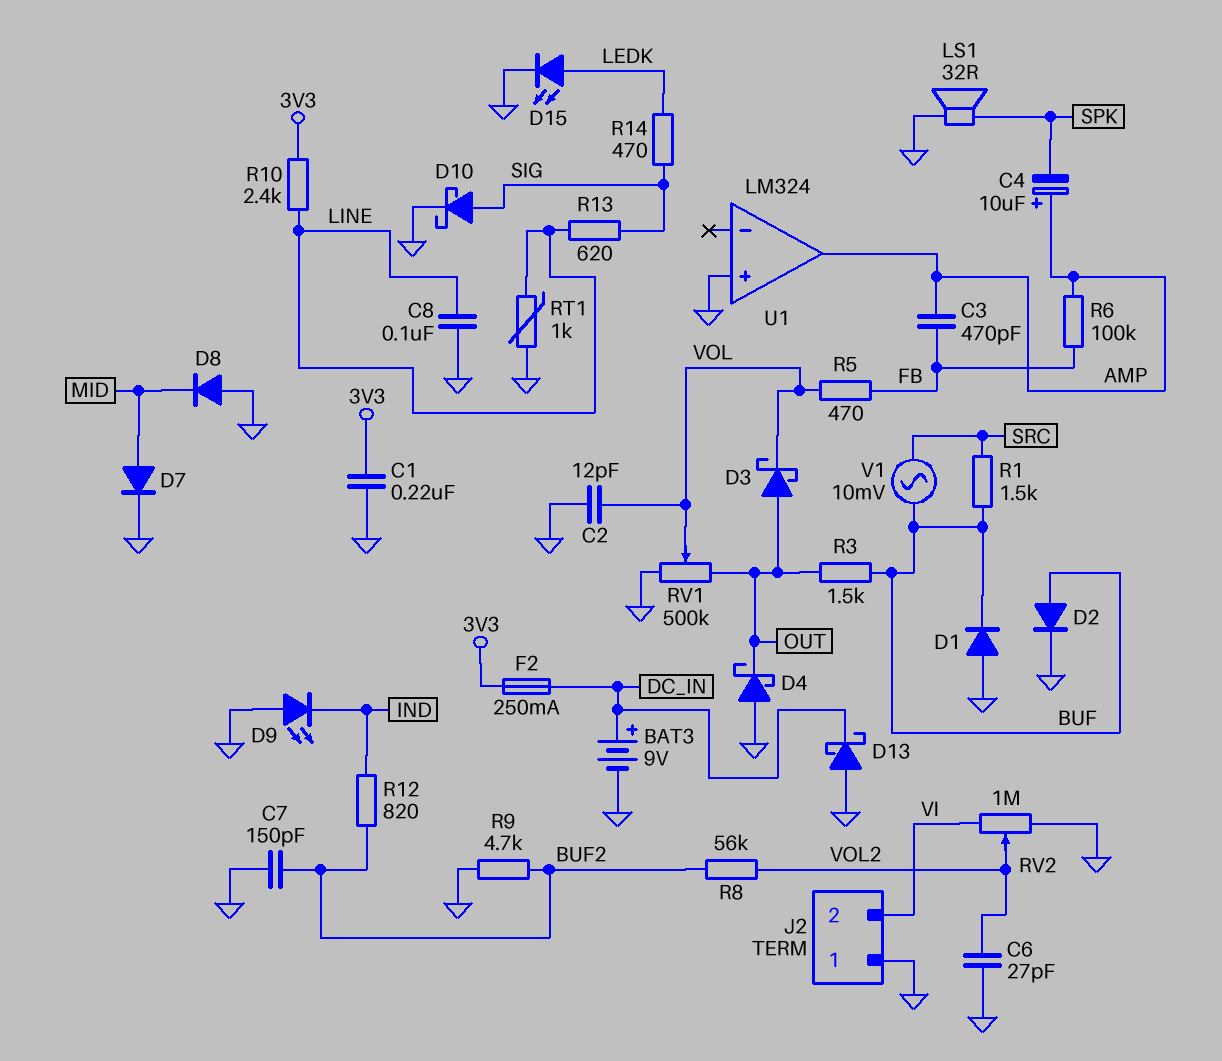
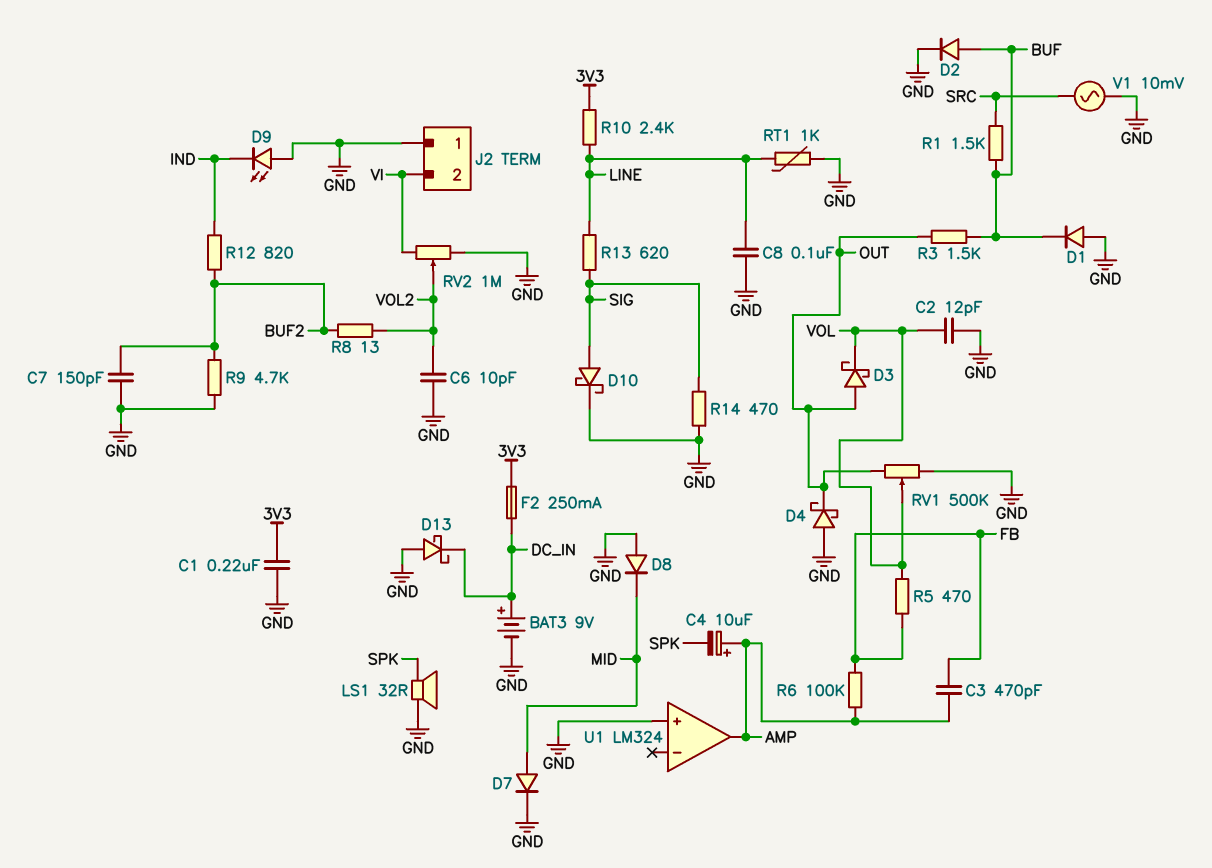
C6: 27pF (GND, VOL2) -> 10pF (GND, VOL2)
D15: LED (A LEDK, K GND) -> none
R8: 56k (BUF2, VOL2) -> 13 (BUF2, VOL2)
R14: 470 (LEDK, SIG) -> 470 (GND, SIG)
V1: AC 10mV (BUF, SRC) -> AC 10mV (GND, SRC)

